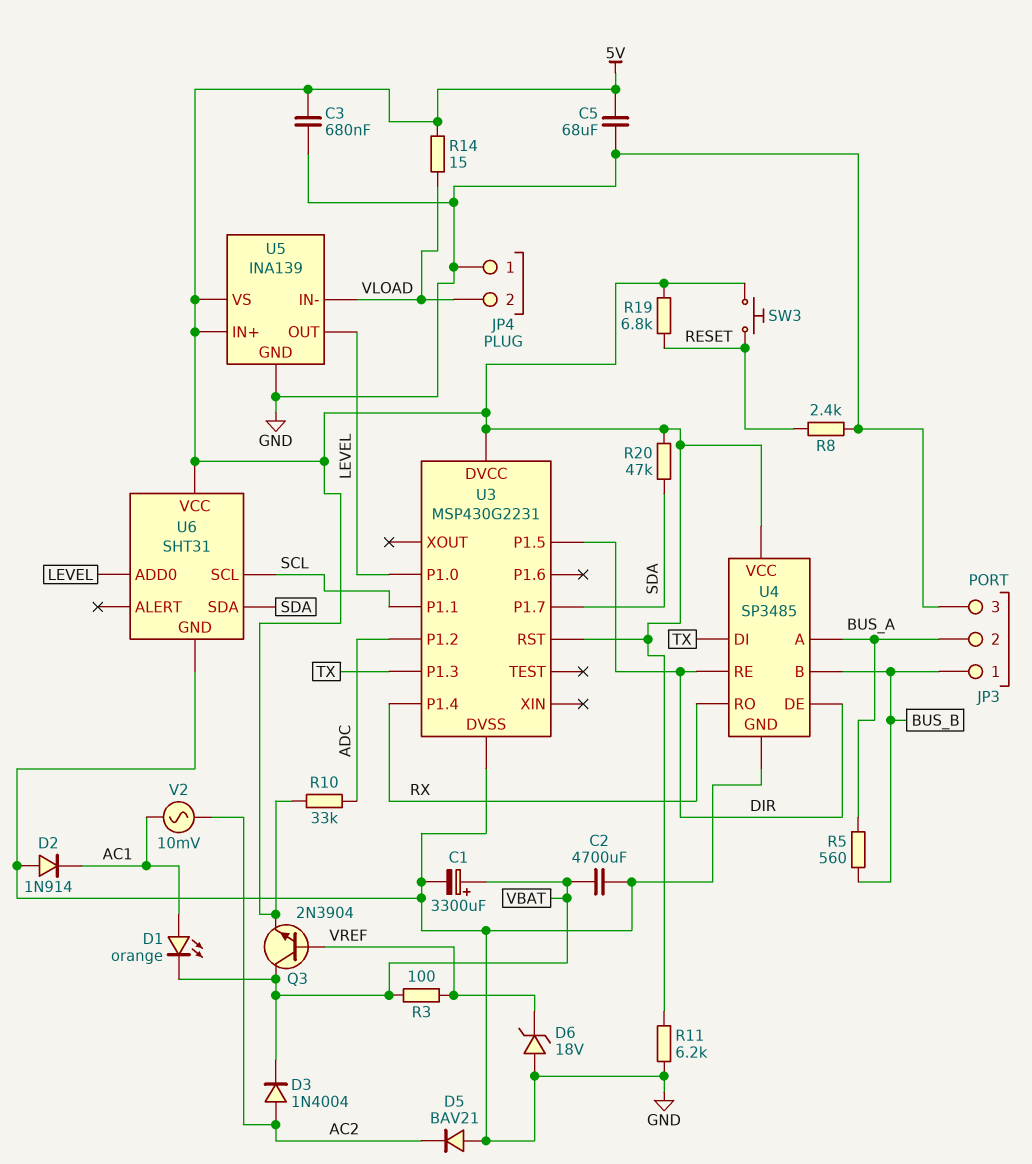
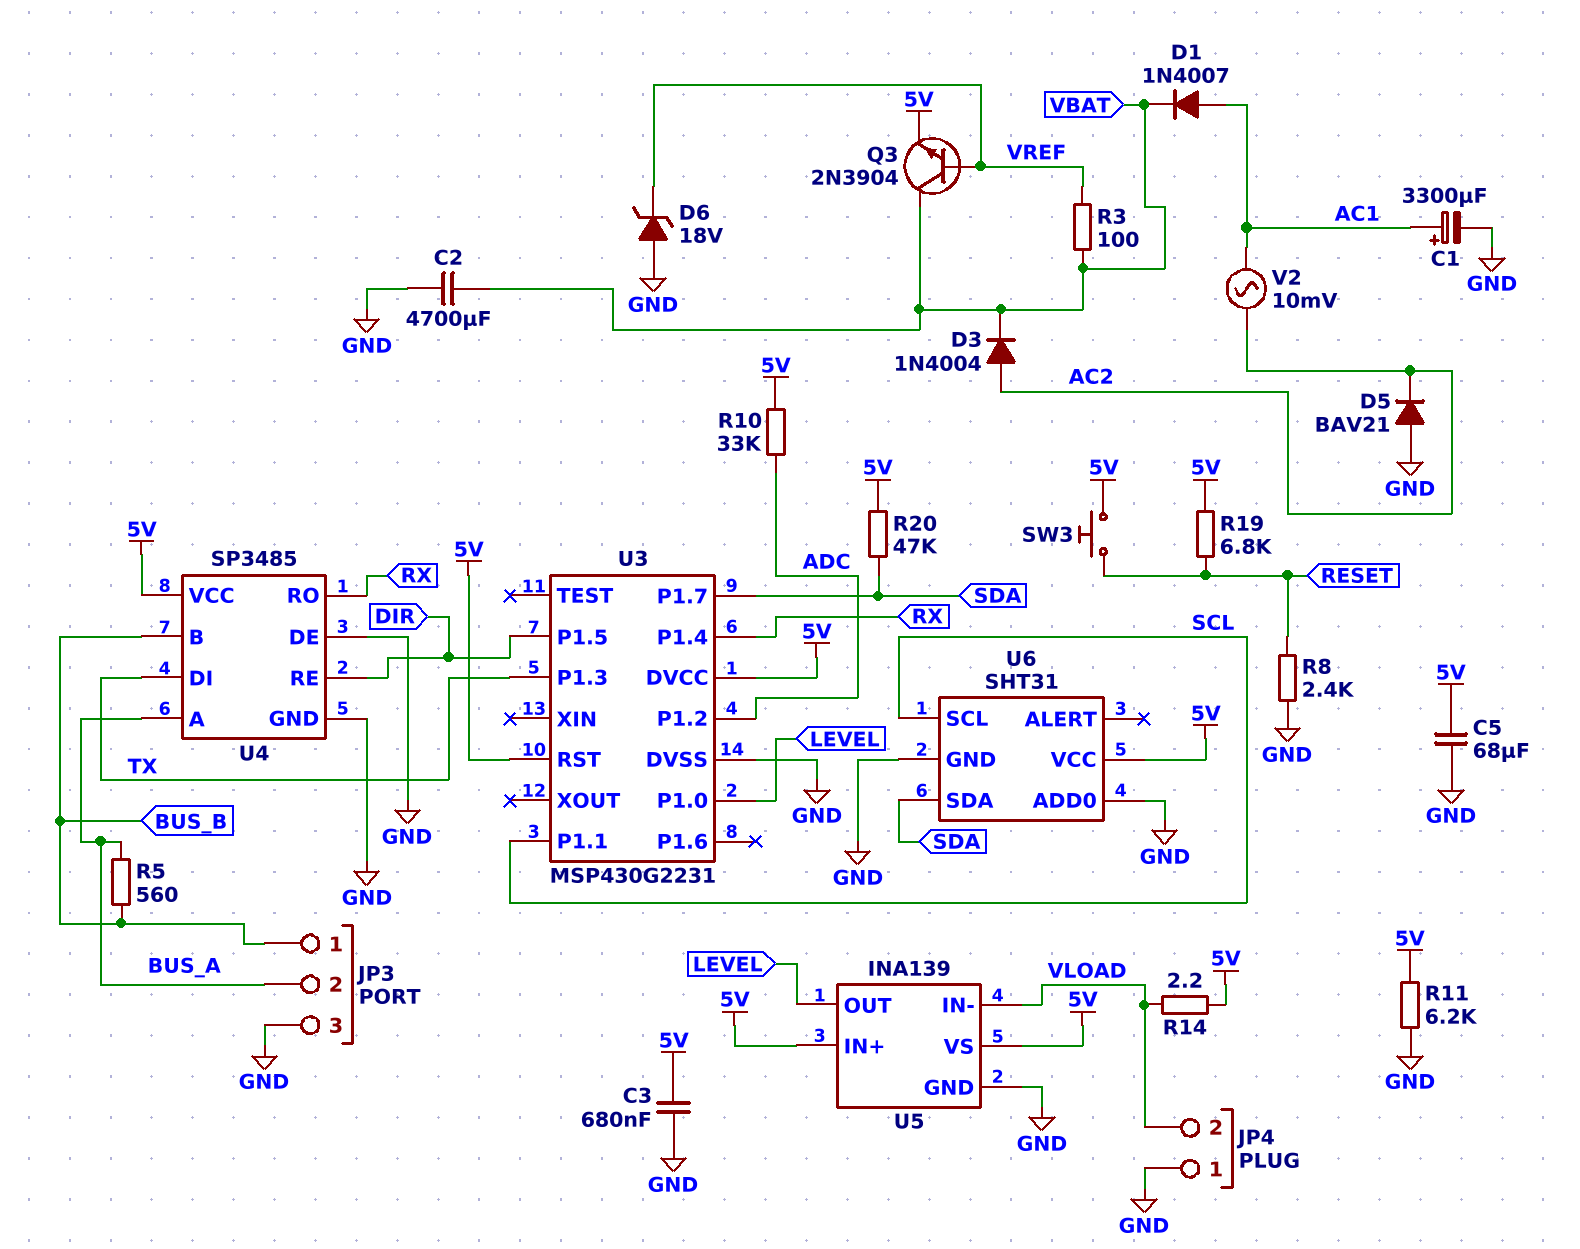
C1: 3300uF (plus VBAT, minus GND) -> 3300uF (plus AC1, minus GND)
D1: LED orange (A AC1, K VBAT) -> diode 1N4007 (A AC1, K VBAT)
D2: diode 1N914 (A GND, K AC1) -> none
R14: 15 (5V, VLOAD) -> 2.2 (5V, VLOAD)
U4 pin DE: DIR -> GND
U6 pin ADD0: LEVEL -> GND

